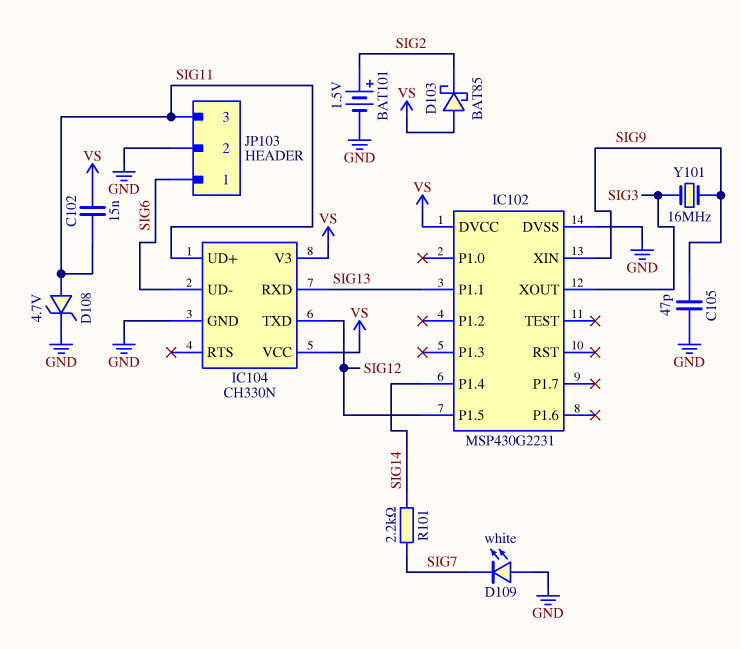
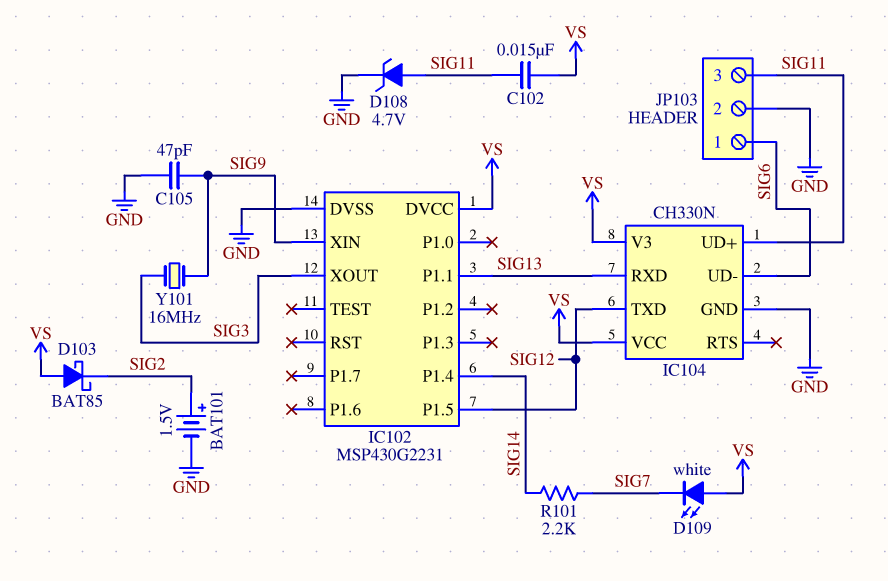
D109: LED white (A GND, K SIG7) -> LED white (A VS, K SIG7)

